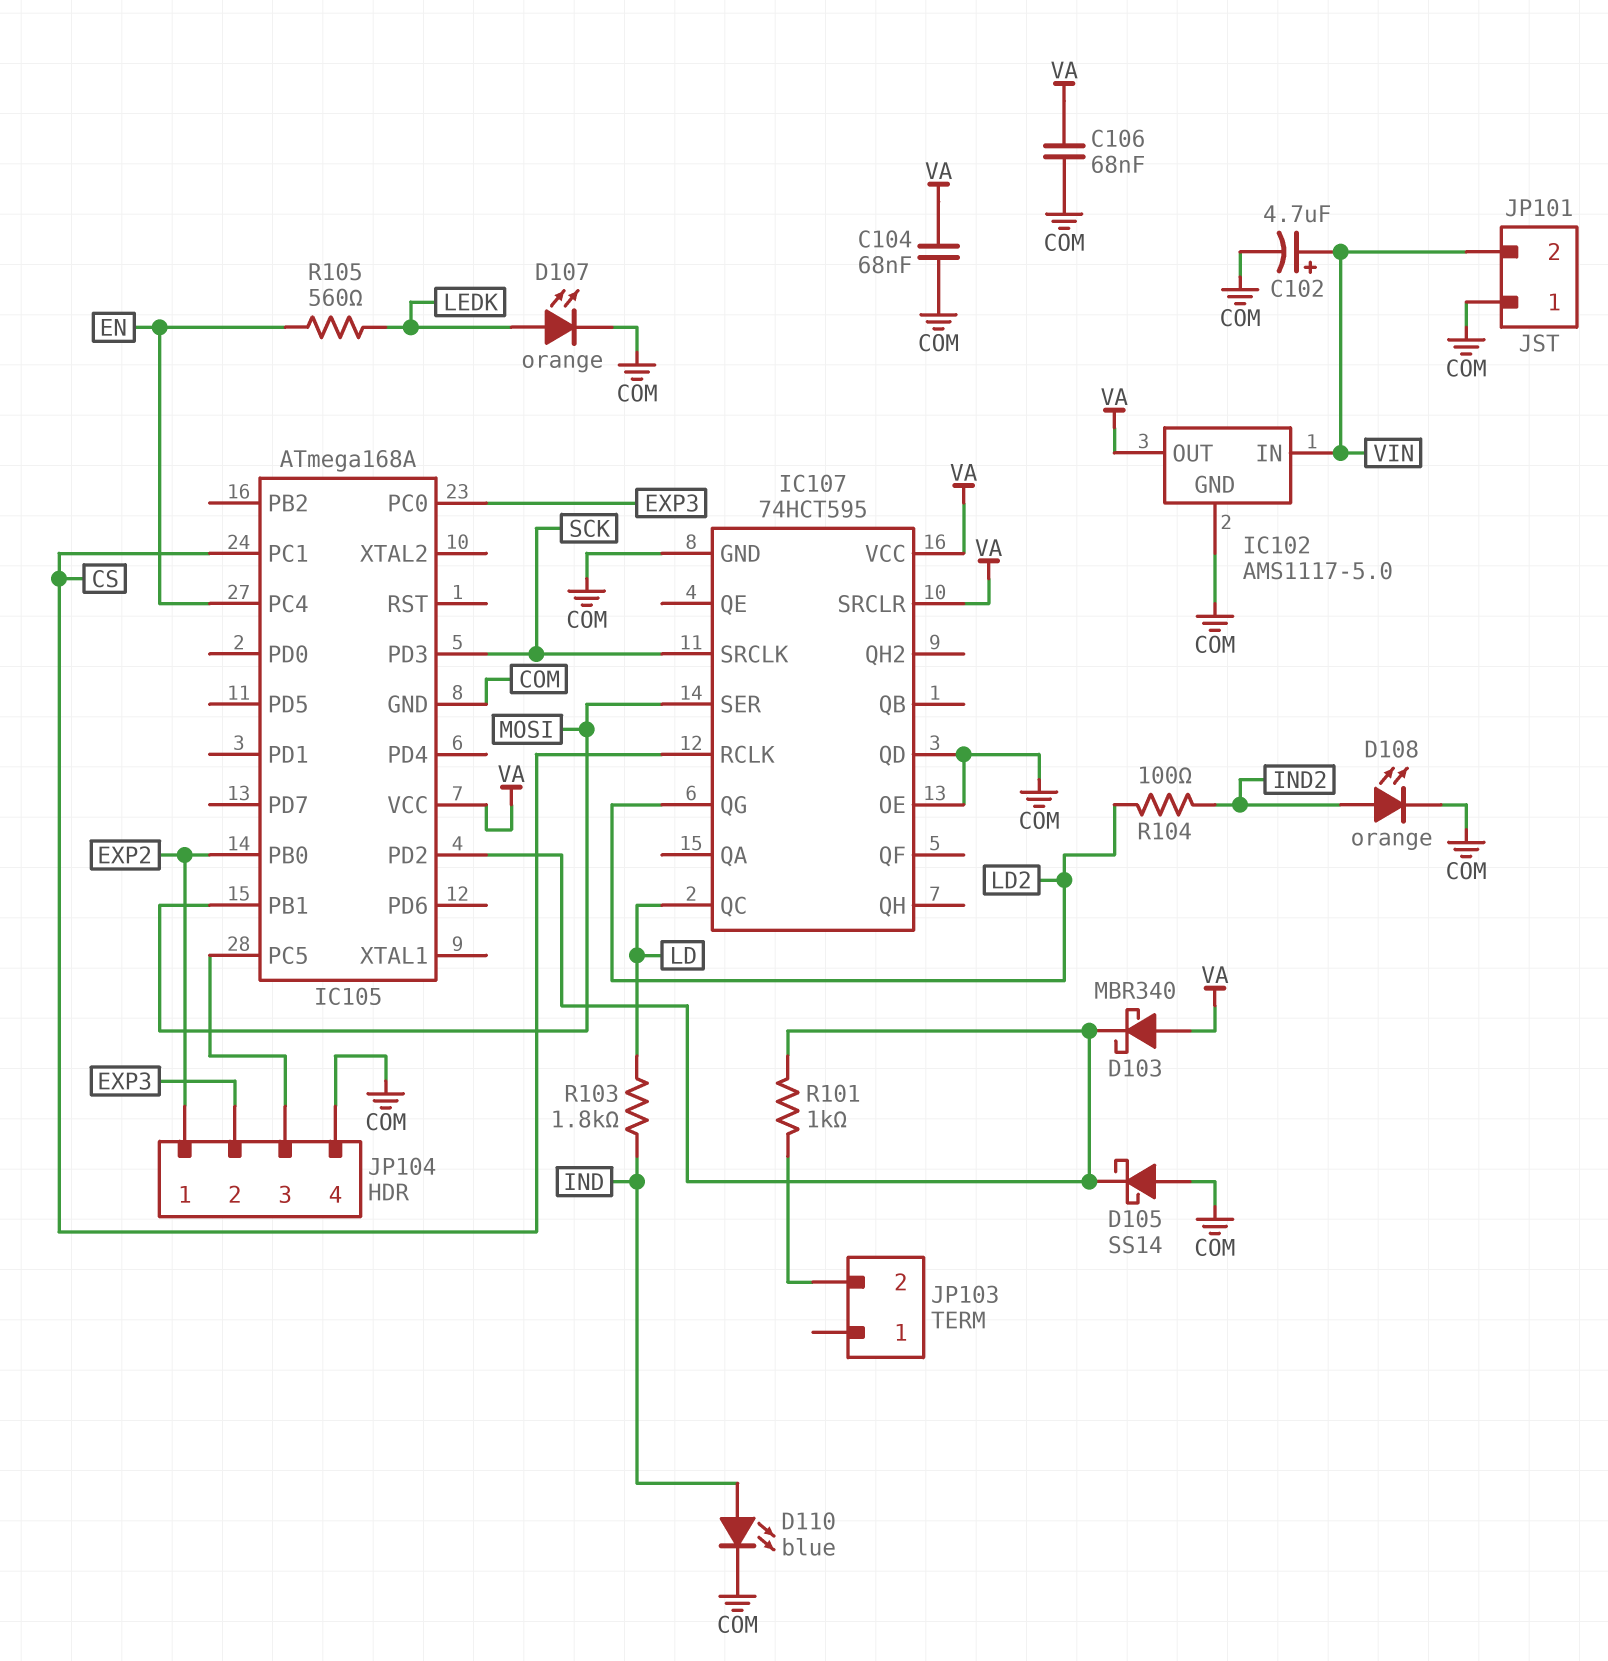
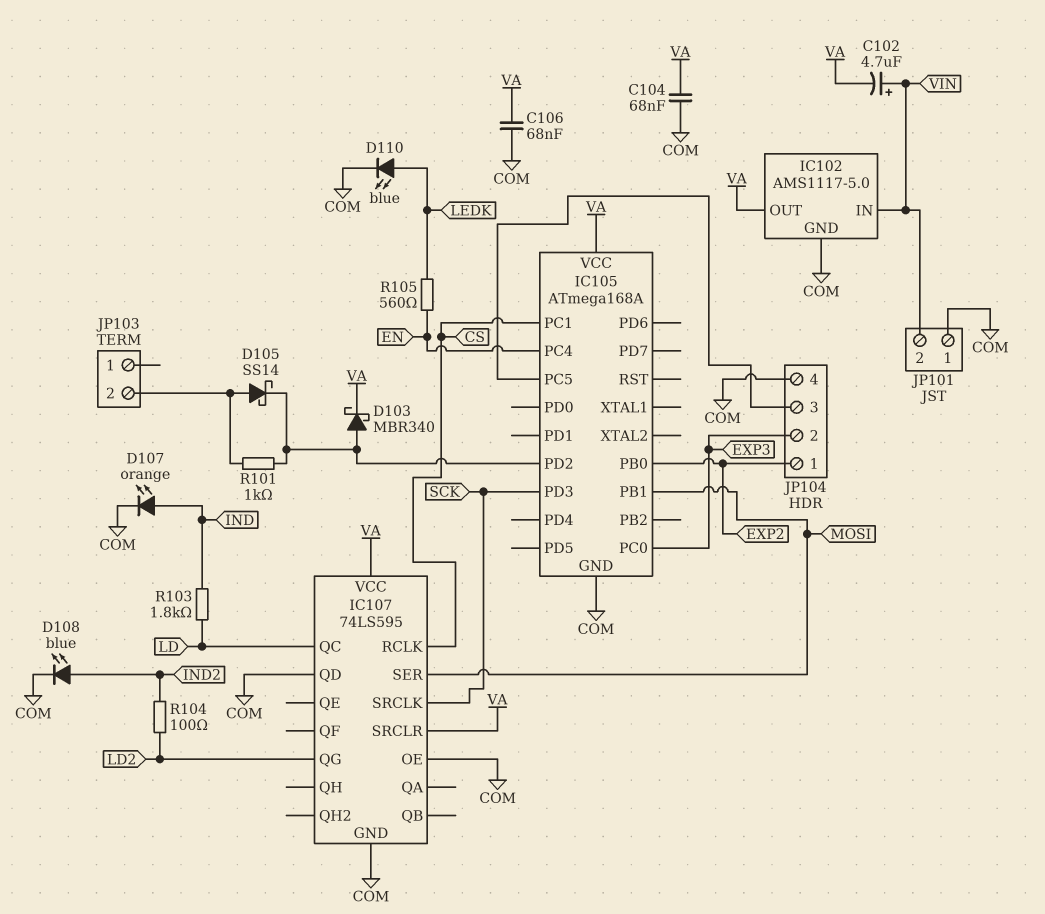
C102: 4.7uF (plus VIN, minus COM) -> 4.7uF (plus VIN, minus VA)
D103: schottky MBR340 (A VA, K IC105/PD2) -> schottky MBR340 (A IC105/PD2, K VA)
D105: schottky SS14 (A COM, K IC105/PD2) -> schottky SS14 (A JP103/2, K IC105/PD2)
D107: LED orange (A LEDK, K COM) -> LED orange (A IND, K COM)
D108: LED orange (A IND2, K COM) -> LED blue (A IND2, K COM)
D110: LED blue (A IND, K COM) -> LED blue (A LEDK, K COM)
IC107: 74HCT595 -> 74LS595

